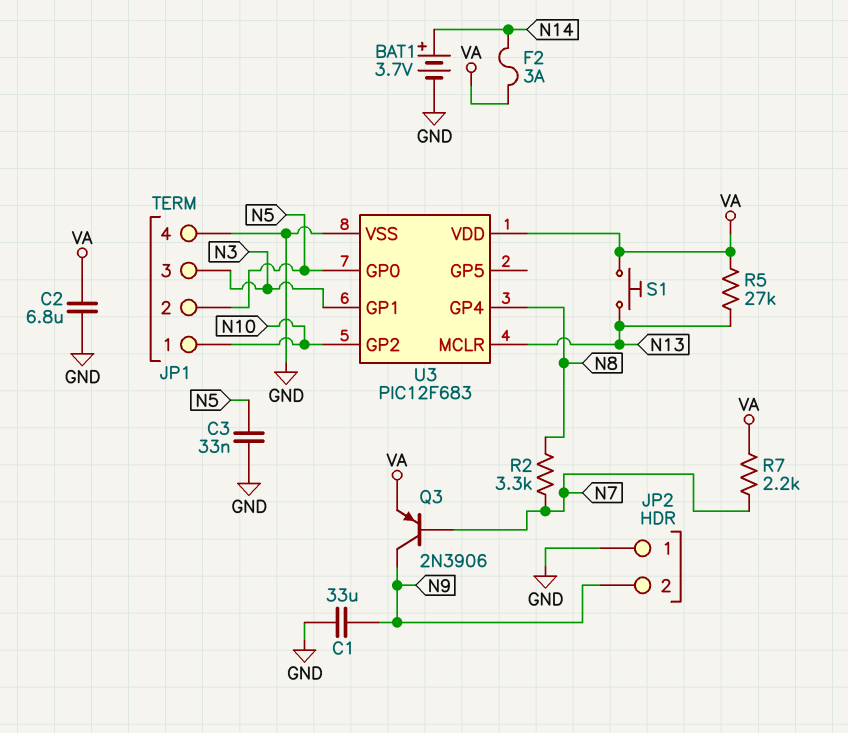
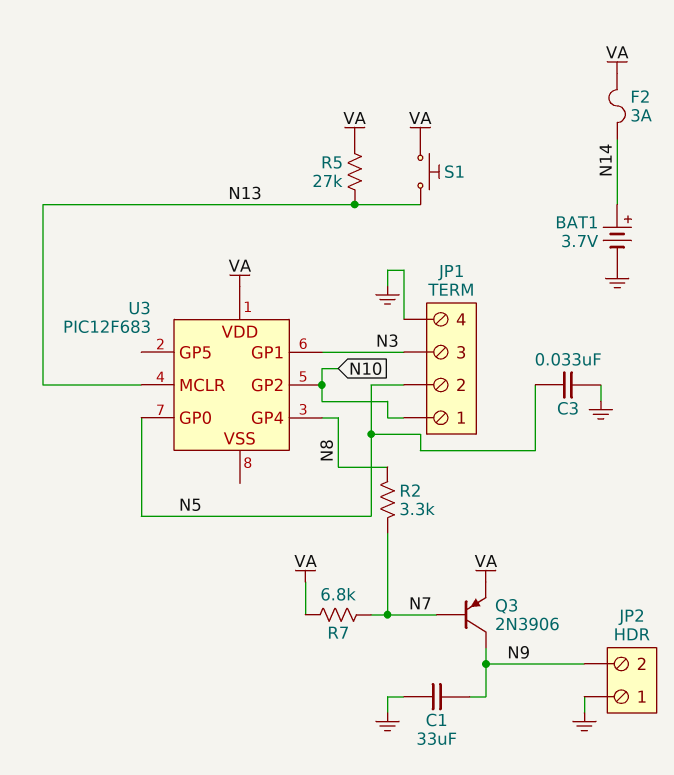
C2: 6.8uF (GND, VA) -> none
R7: 2.2k (N7, VA) -> 6.8k (N7, VA)
U3 pin VSS: GND -> none

